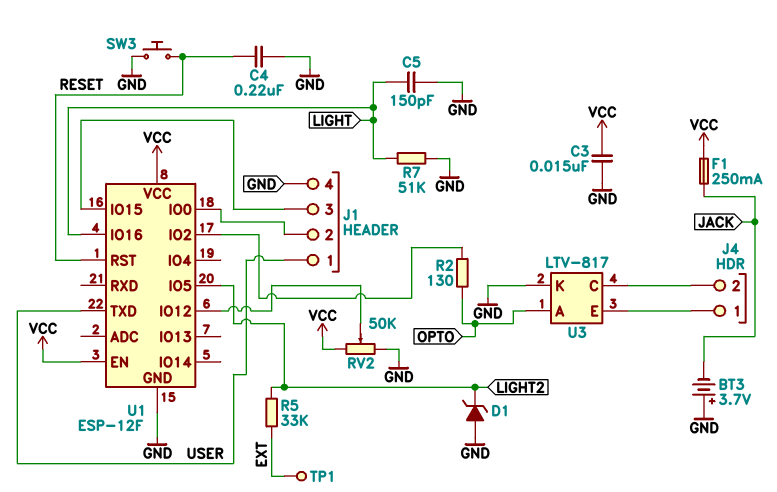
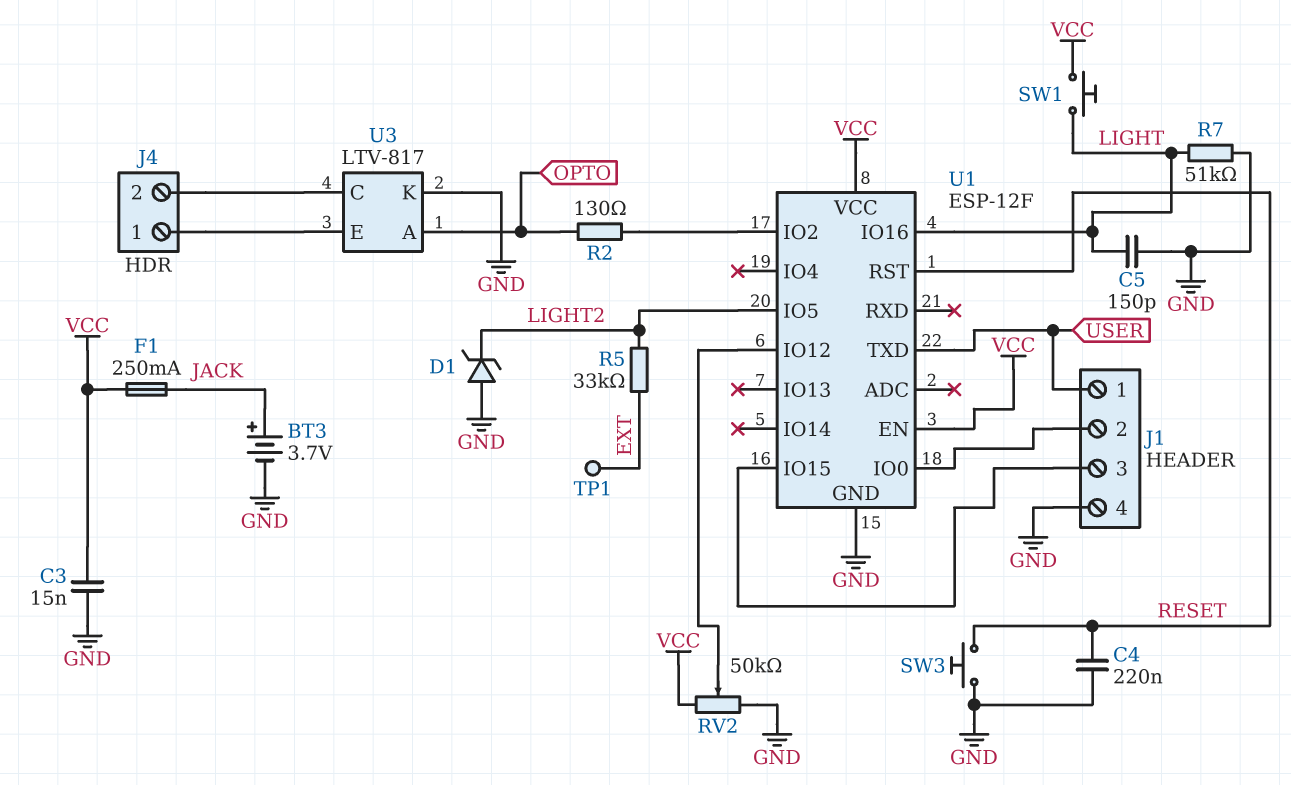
BT3: 3.7V (plus GND, minus JACK) -> 3.7V (plus JACK, minus GND)
SW1: none -> button (LIGHT, VCC)

